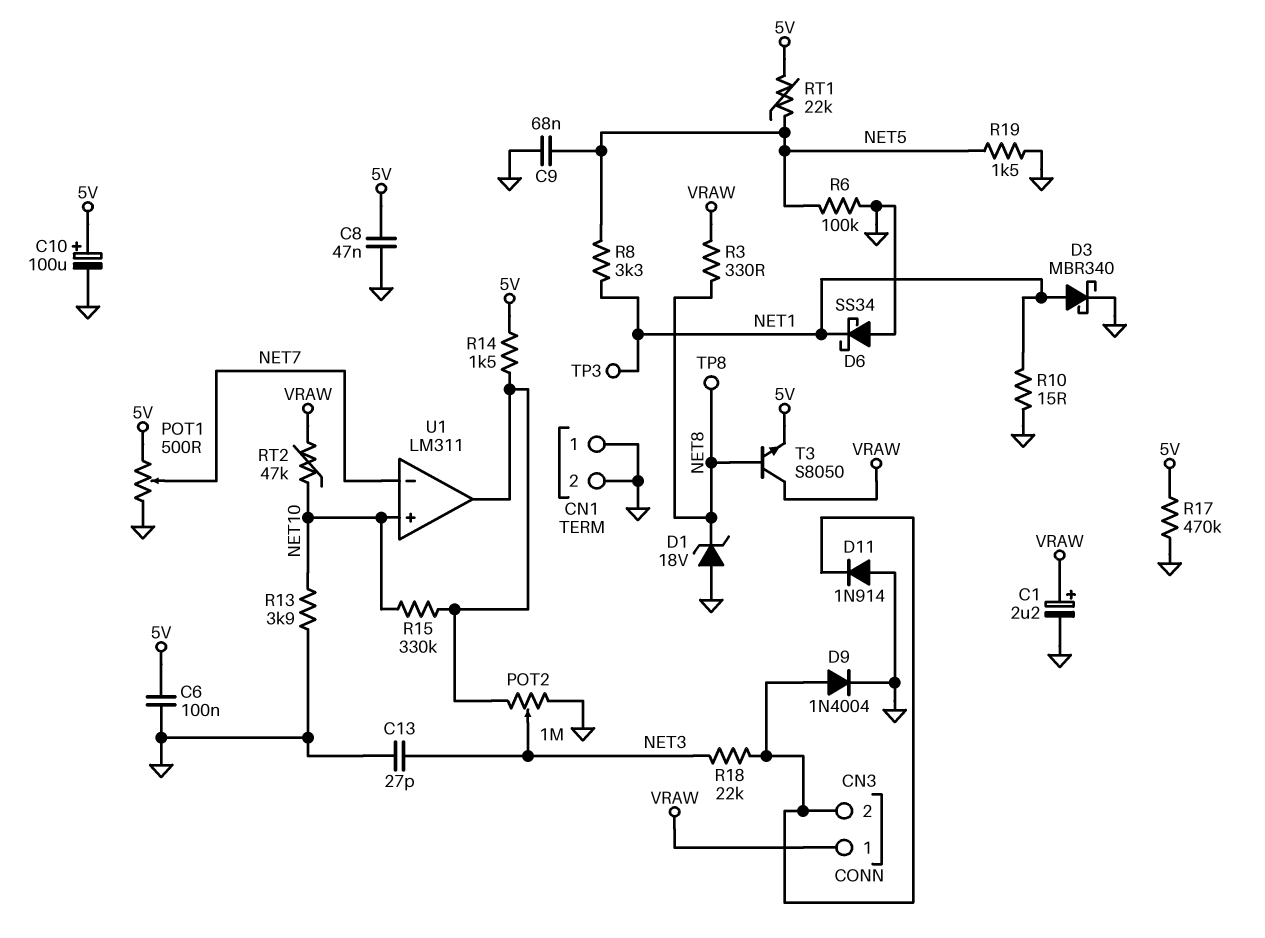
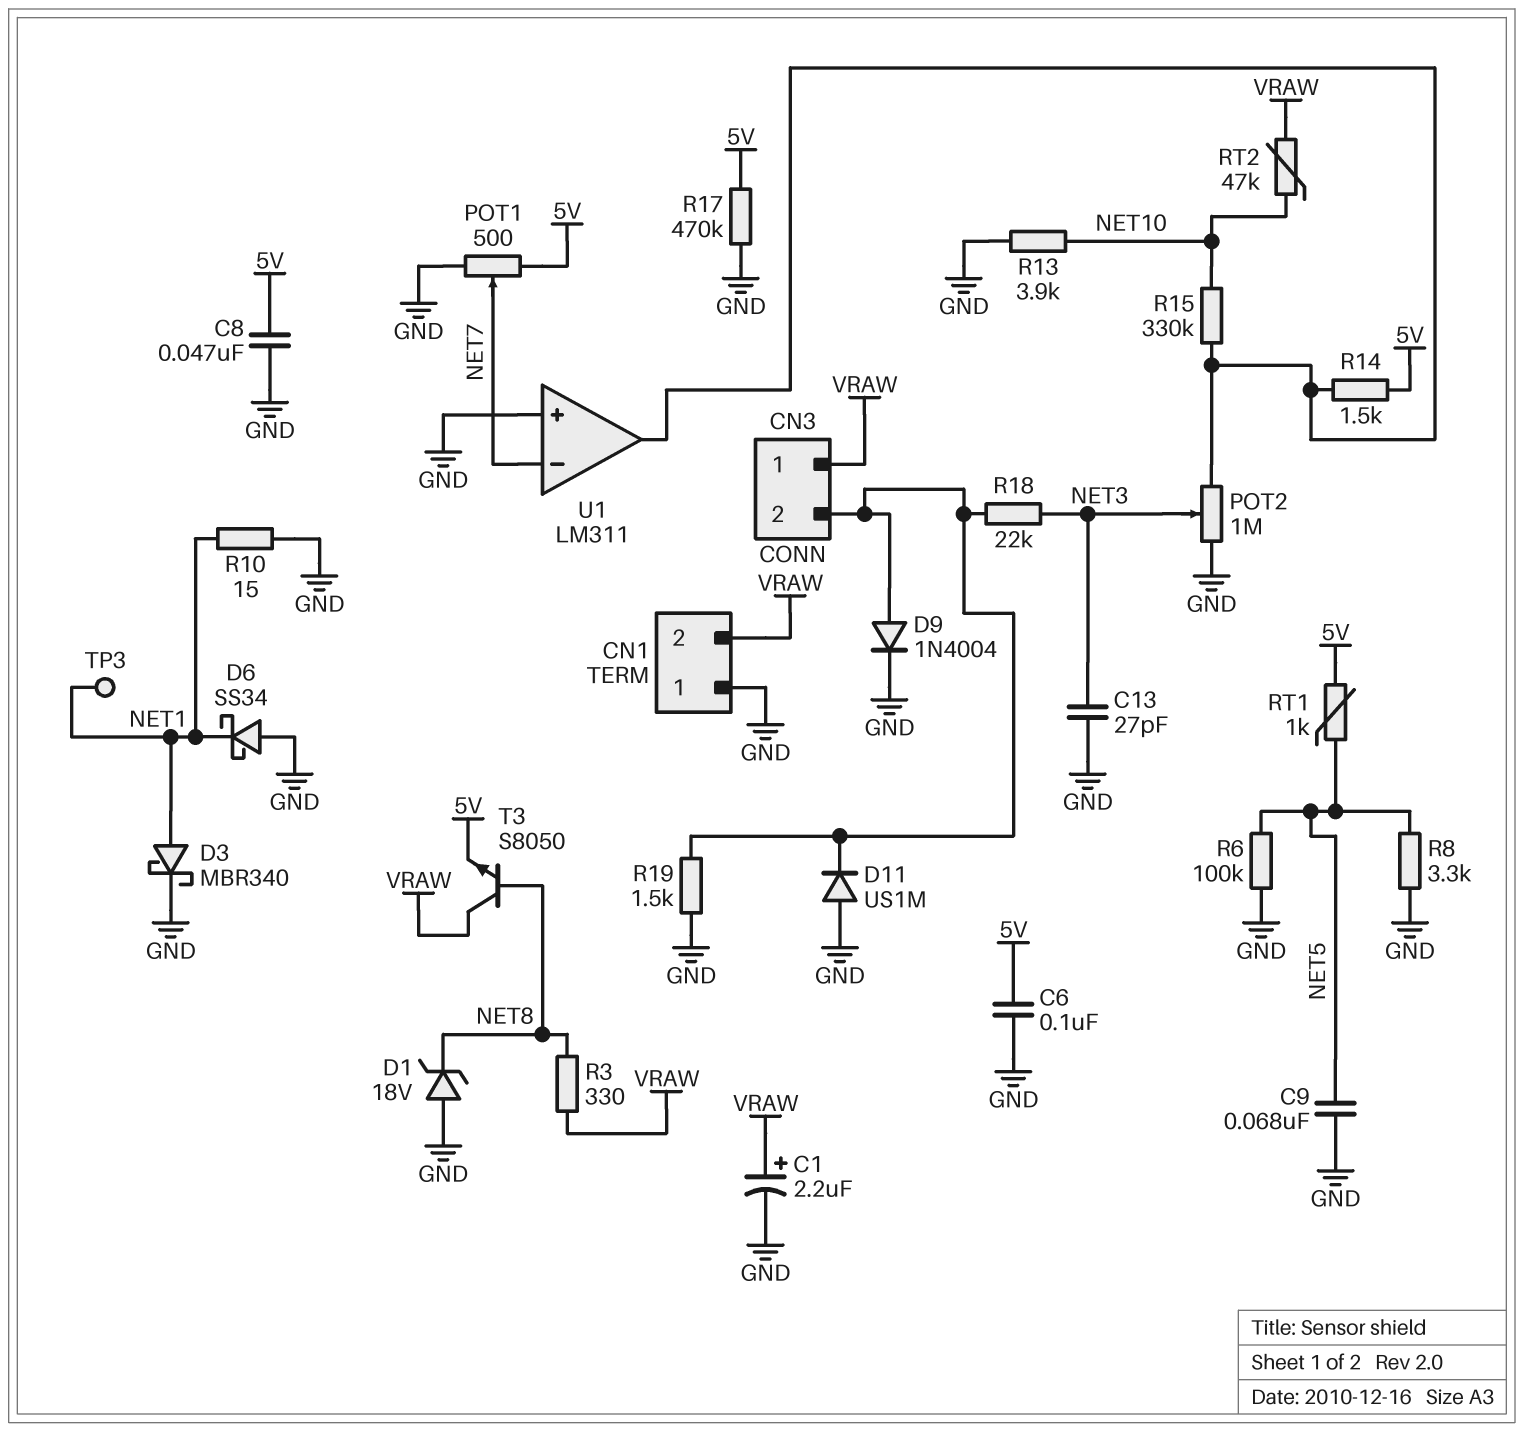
C10: 100uF (plus 5V, minus GND) -> none
CN1 pin 2: GND -> VRAW
D11: diode 1N914 (A GND, K CN3/2) -> diode US1M (A GND, K CN3/2)
R8: 3.3k (NET1, NET5) -> 3.3k (GND, NET5)
R19: 1.5k (GND, NET5) -> 1.5k (CN3/2, GND)
RT1: 22k (5V, NET5) -> 1k (5V, NET5)
TP8: test point (NET8) -> none
U1 pin in+: NET10 -> GND

